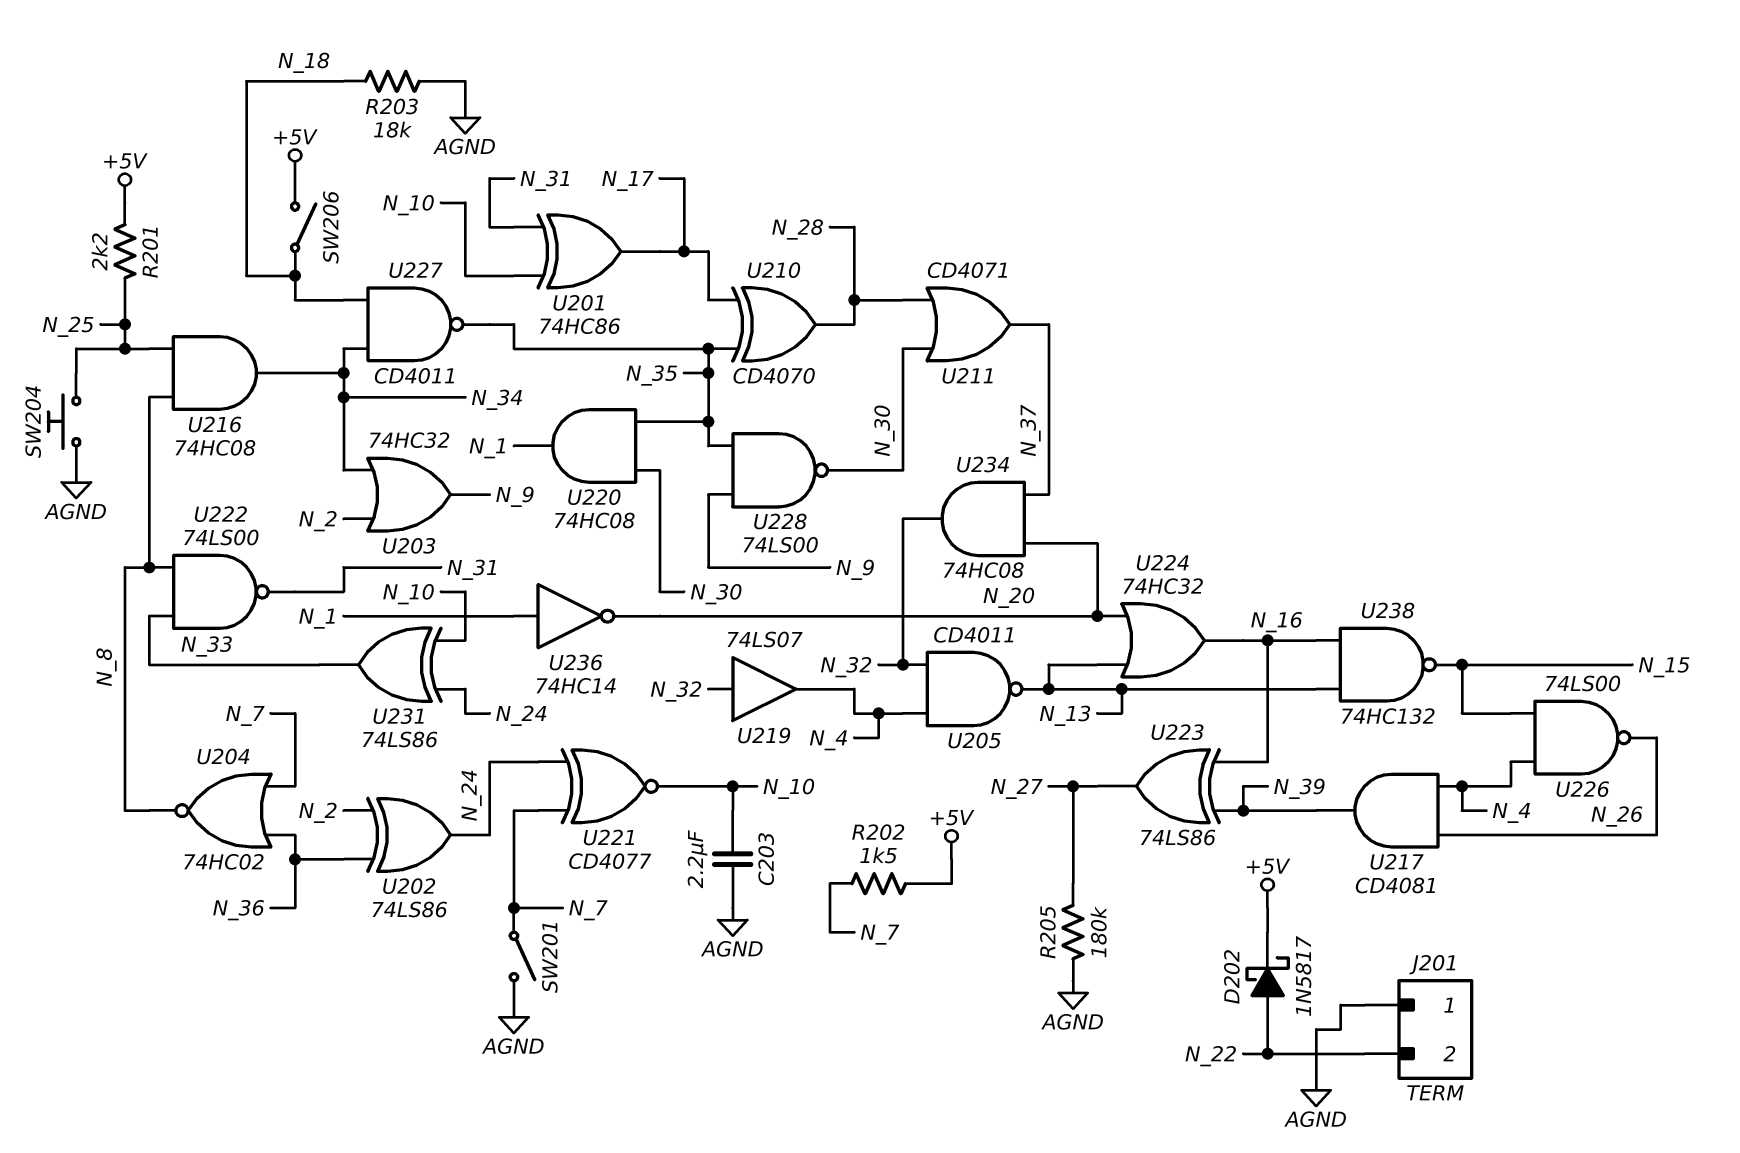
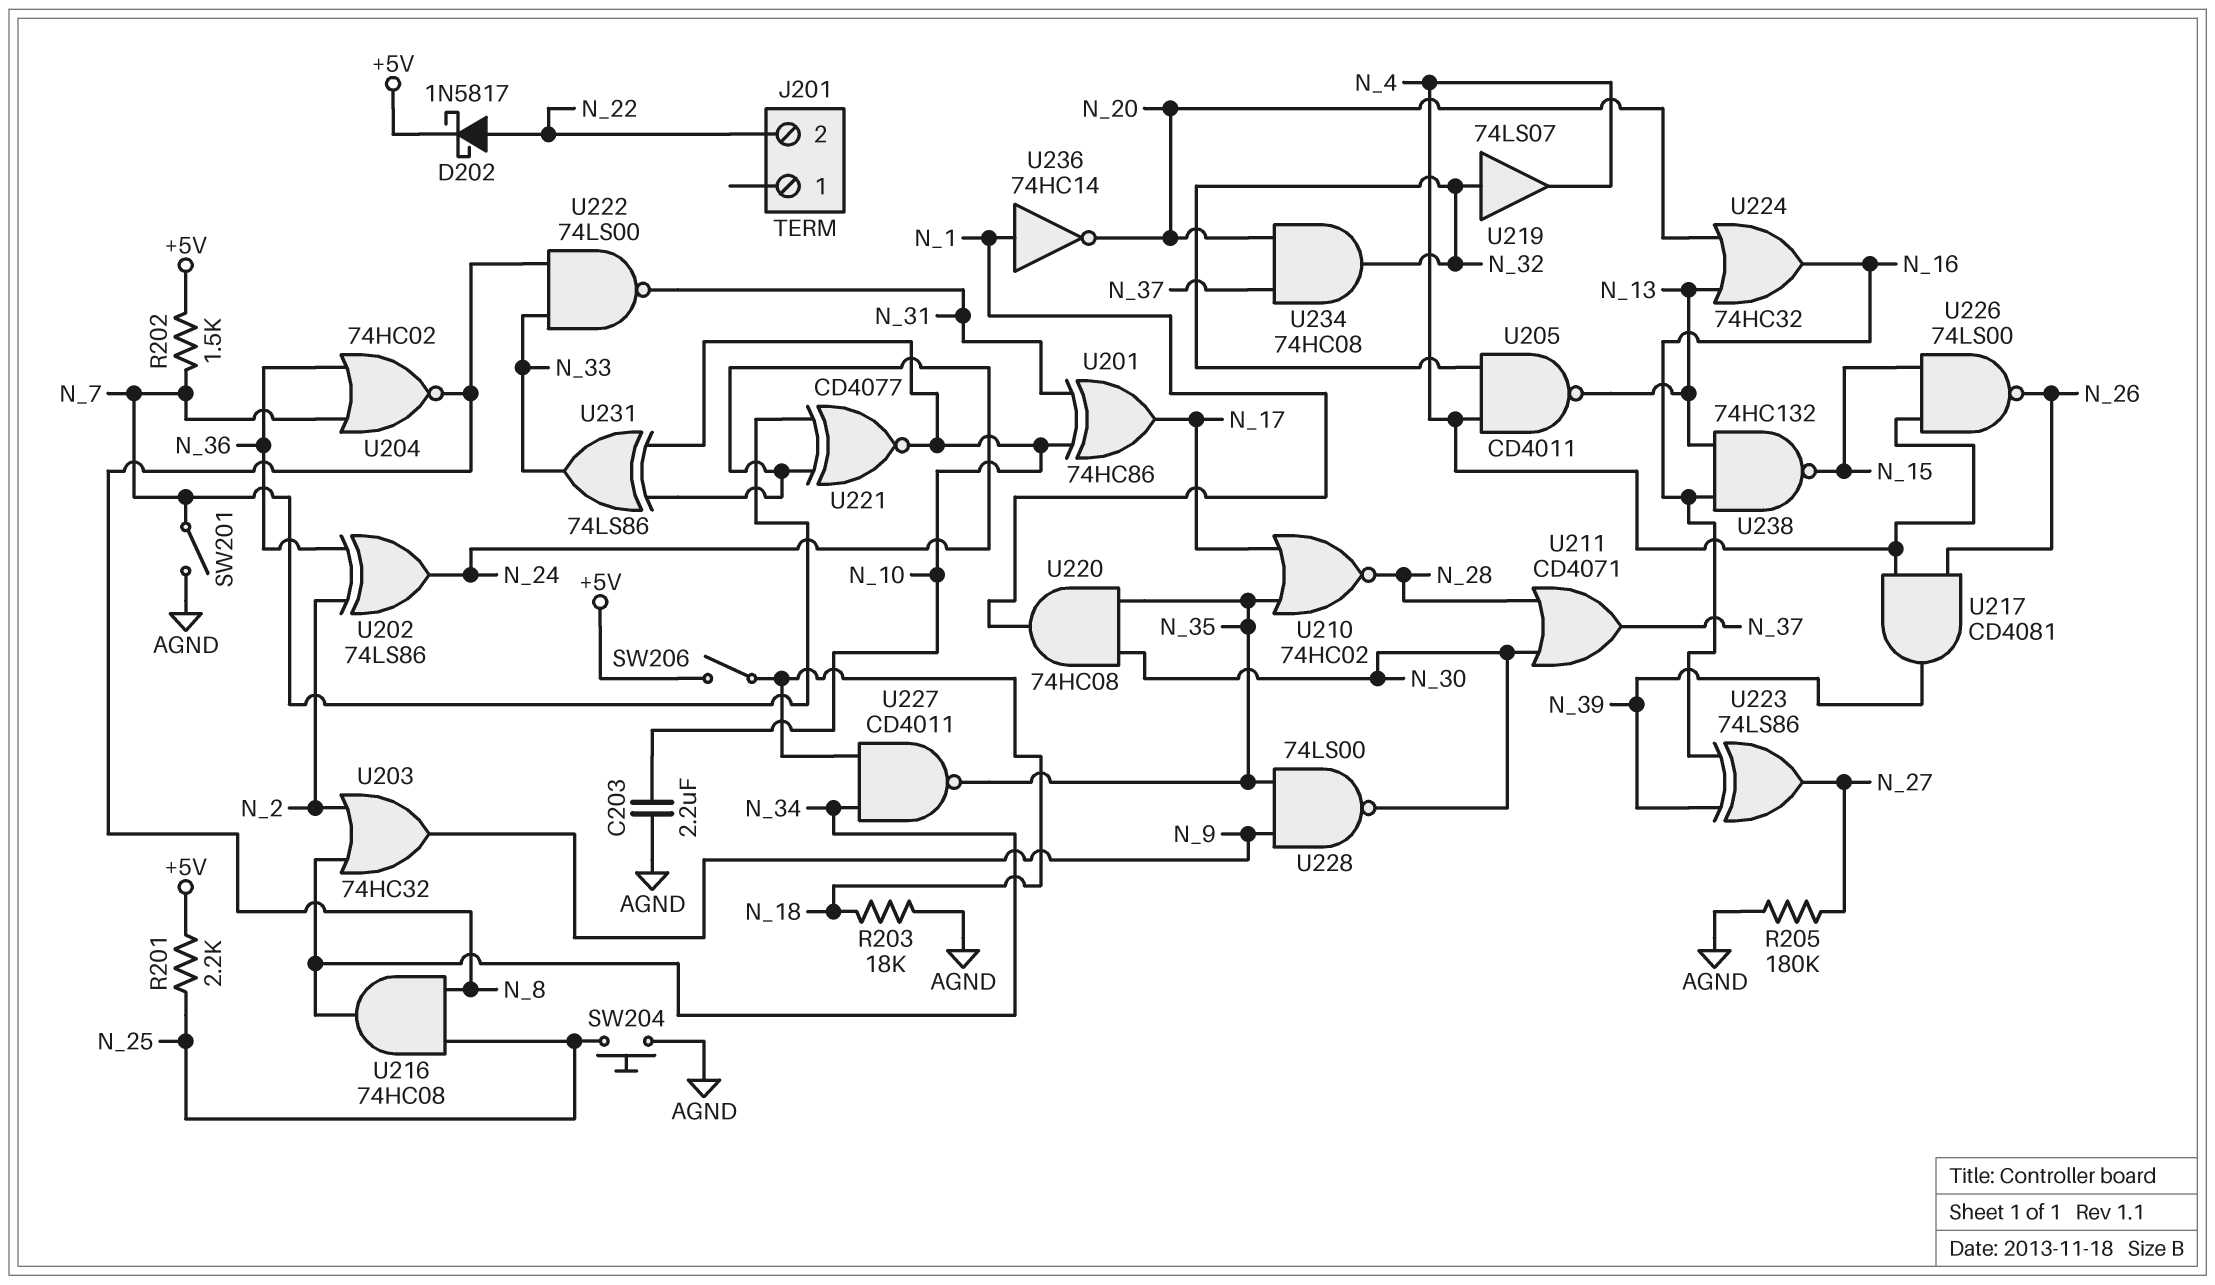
J201 pin 1: AGND -> none
U210: XOR CD4070 (in N_17, in N_35, out N_28) -> NOR 74HC02 (in N_17, in N_35, out N_28)

